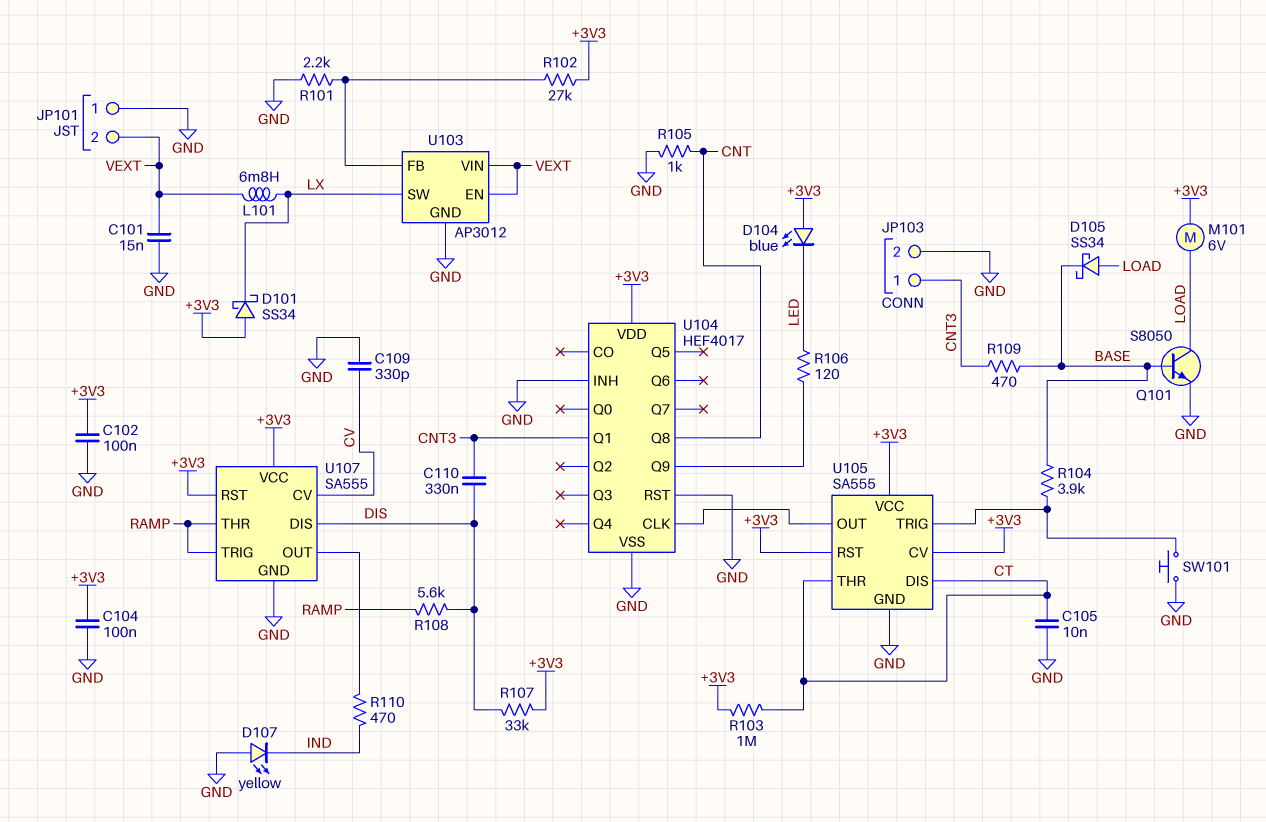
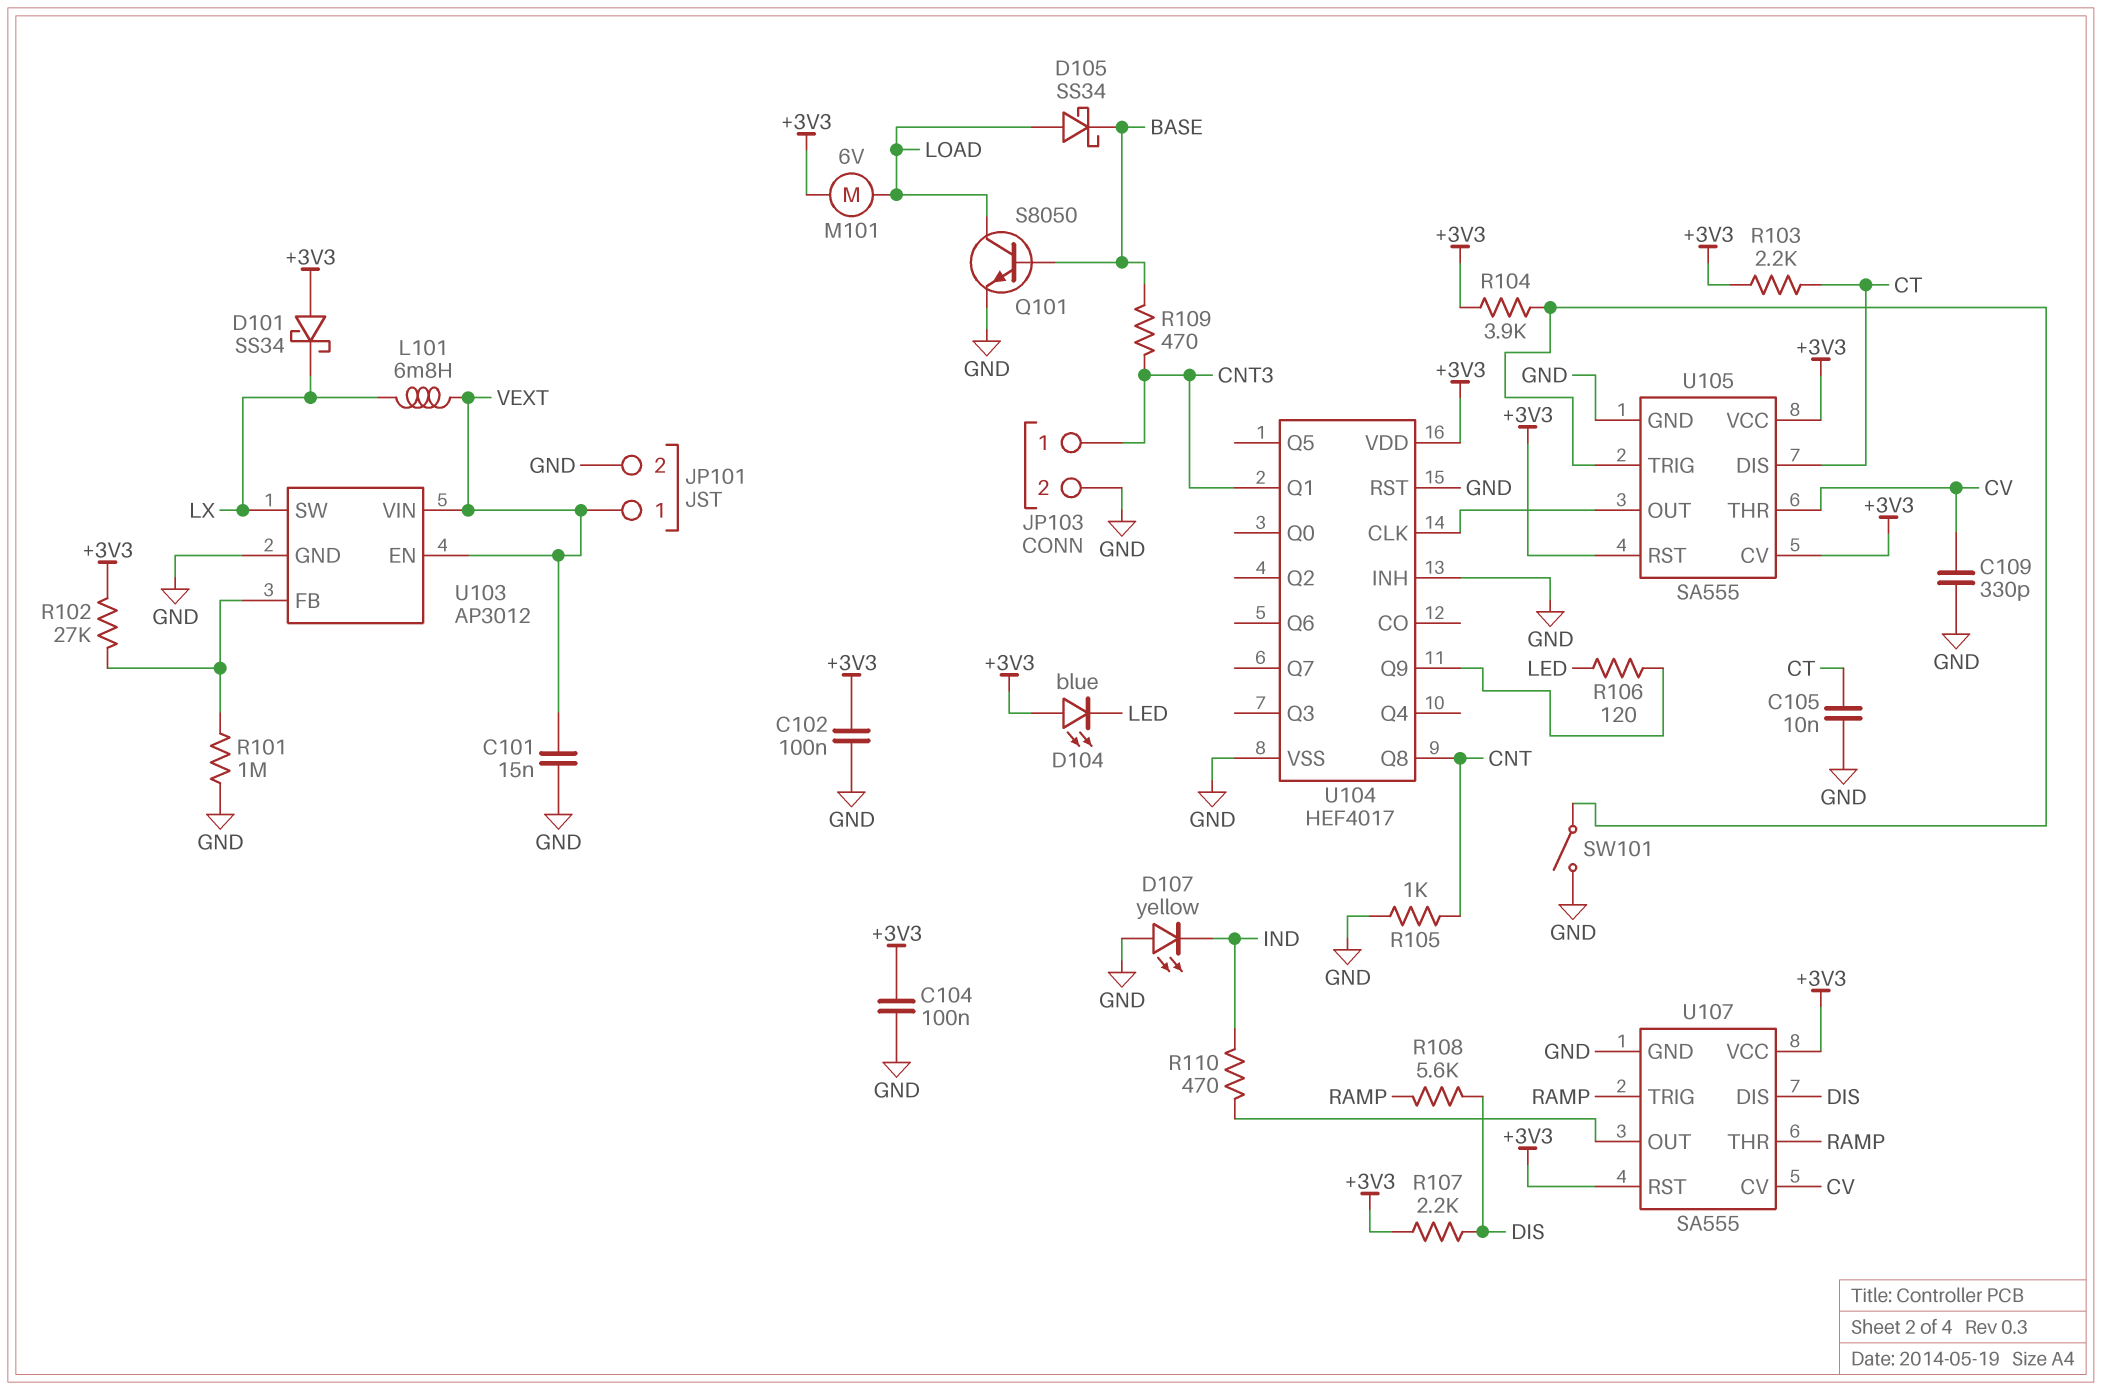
C110: 330nF (CNT3, DIS) -> none
JP101 pin 1: GND -> VEXT
JP101 pin 2: VEXT -> GND
R101: 2.2k (GND, U103/FB) -> 1M (GND, U103/FB)
R103: 1M (+3V3, CT) -> 2.2k (+3V3, CT)
R104: 3.9k (BASE, U105/TRIG) -> 3.9k (+3V3, U105/TRIG)
R107: 33k (+3V3, DIS) -> 2.2k (+3V3, DIS)
SW101: button (GND, U105/TRIG) -> switch (GND, U105/TRIG)
U105 pin THR: CT -> CV

